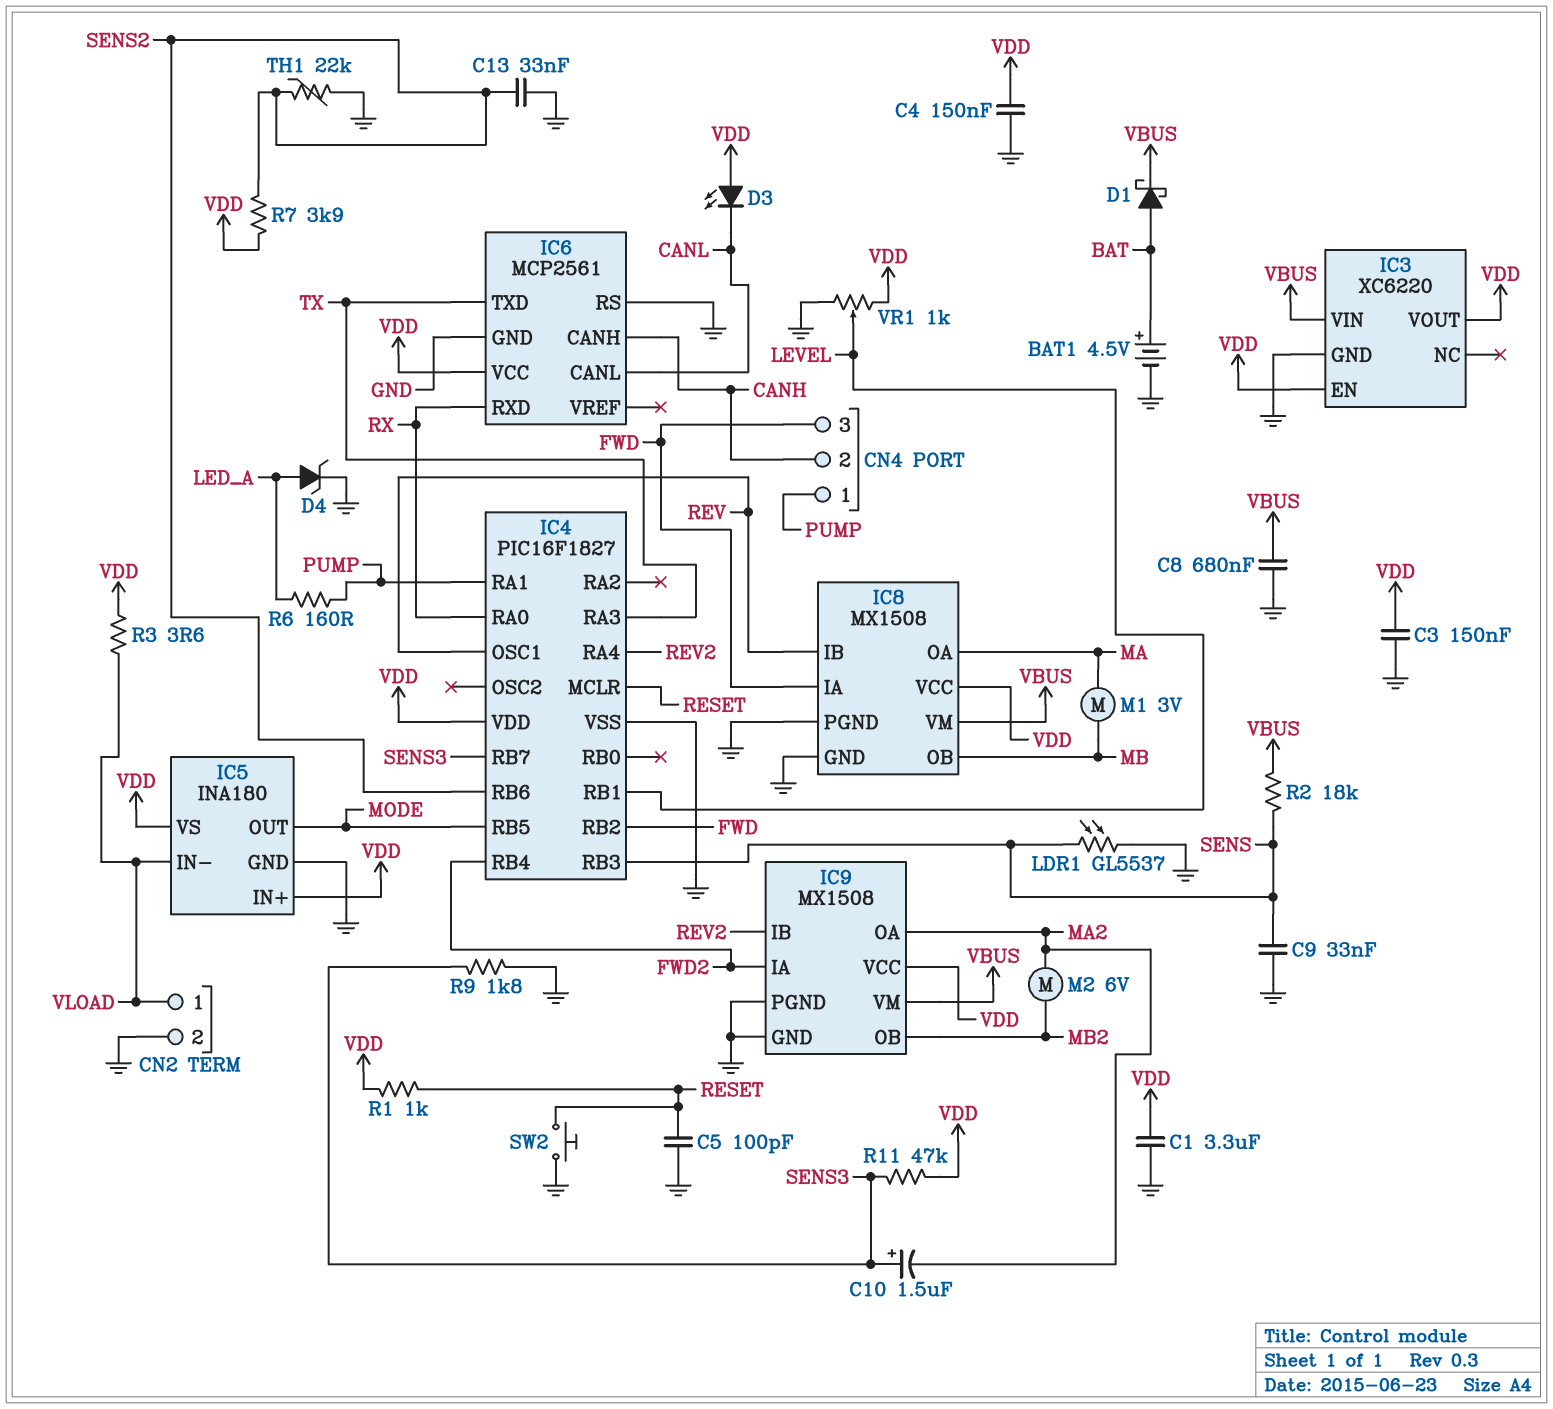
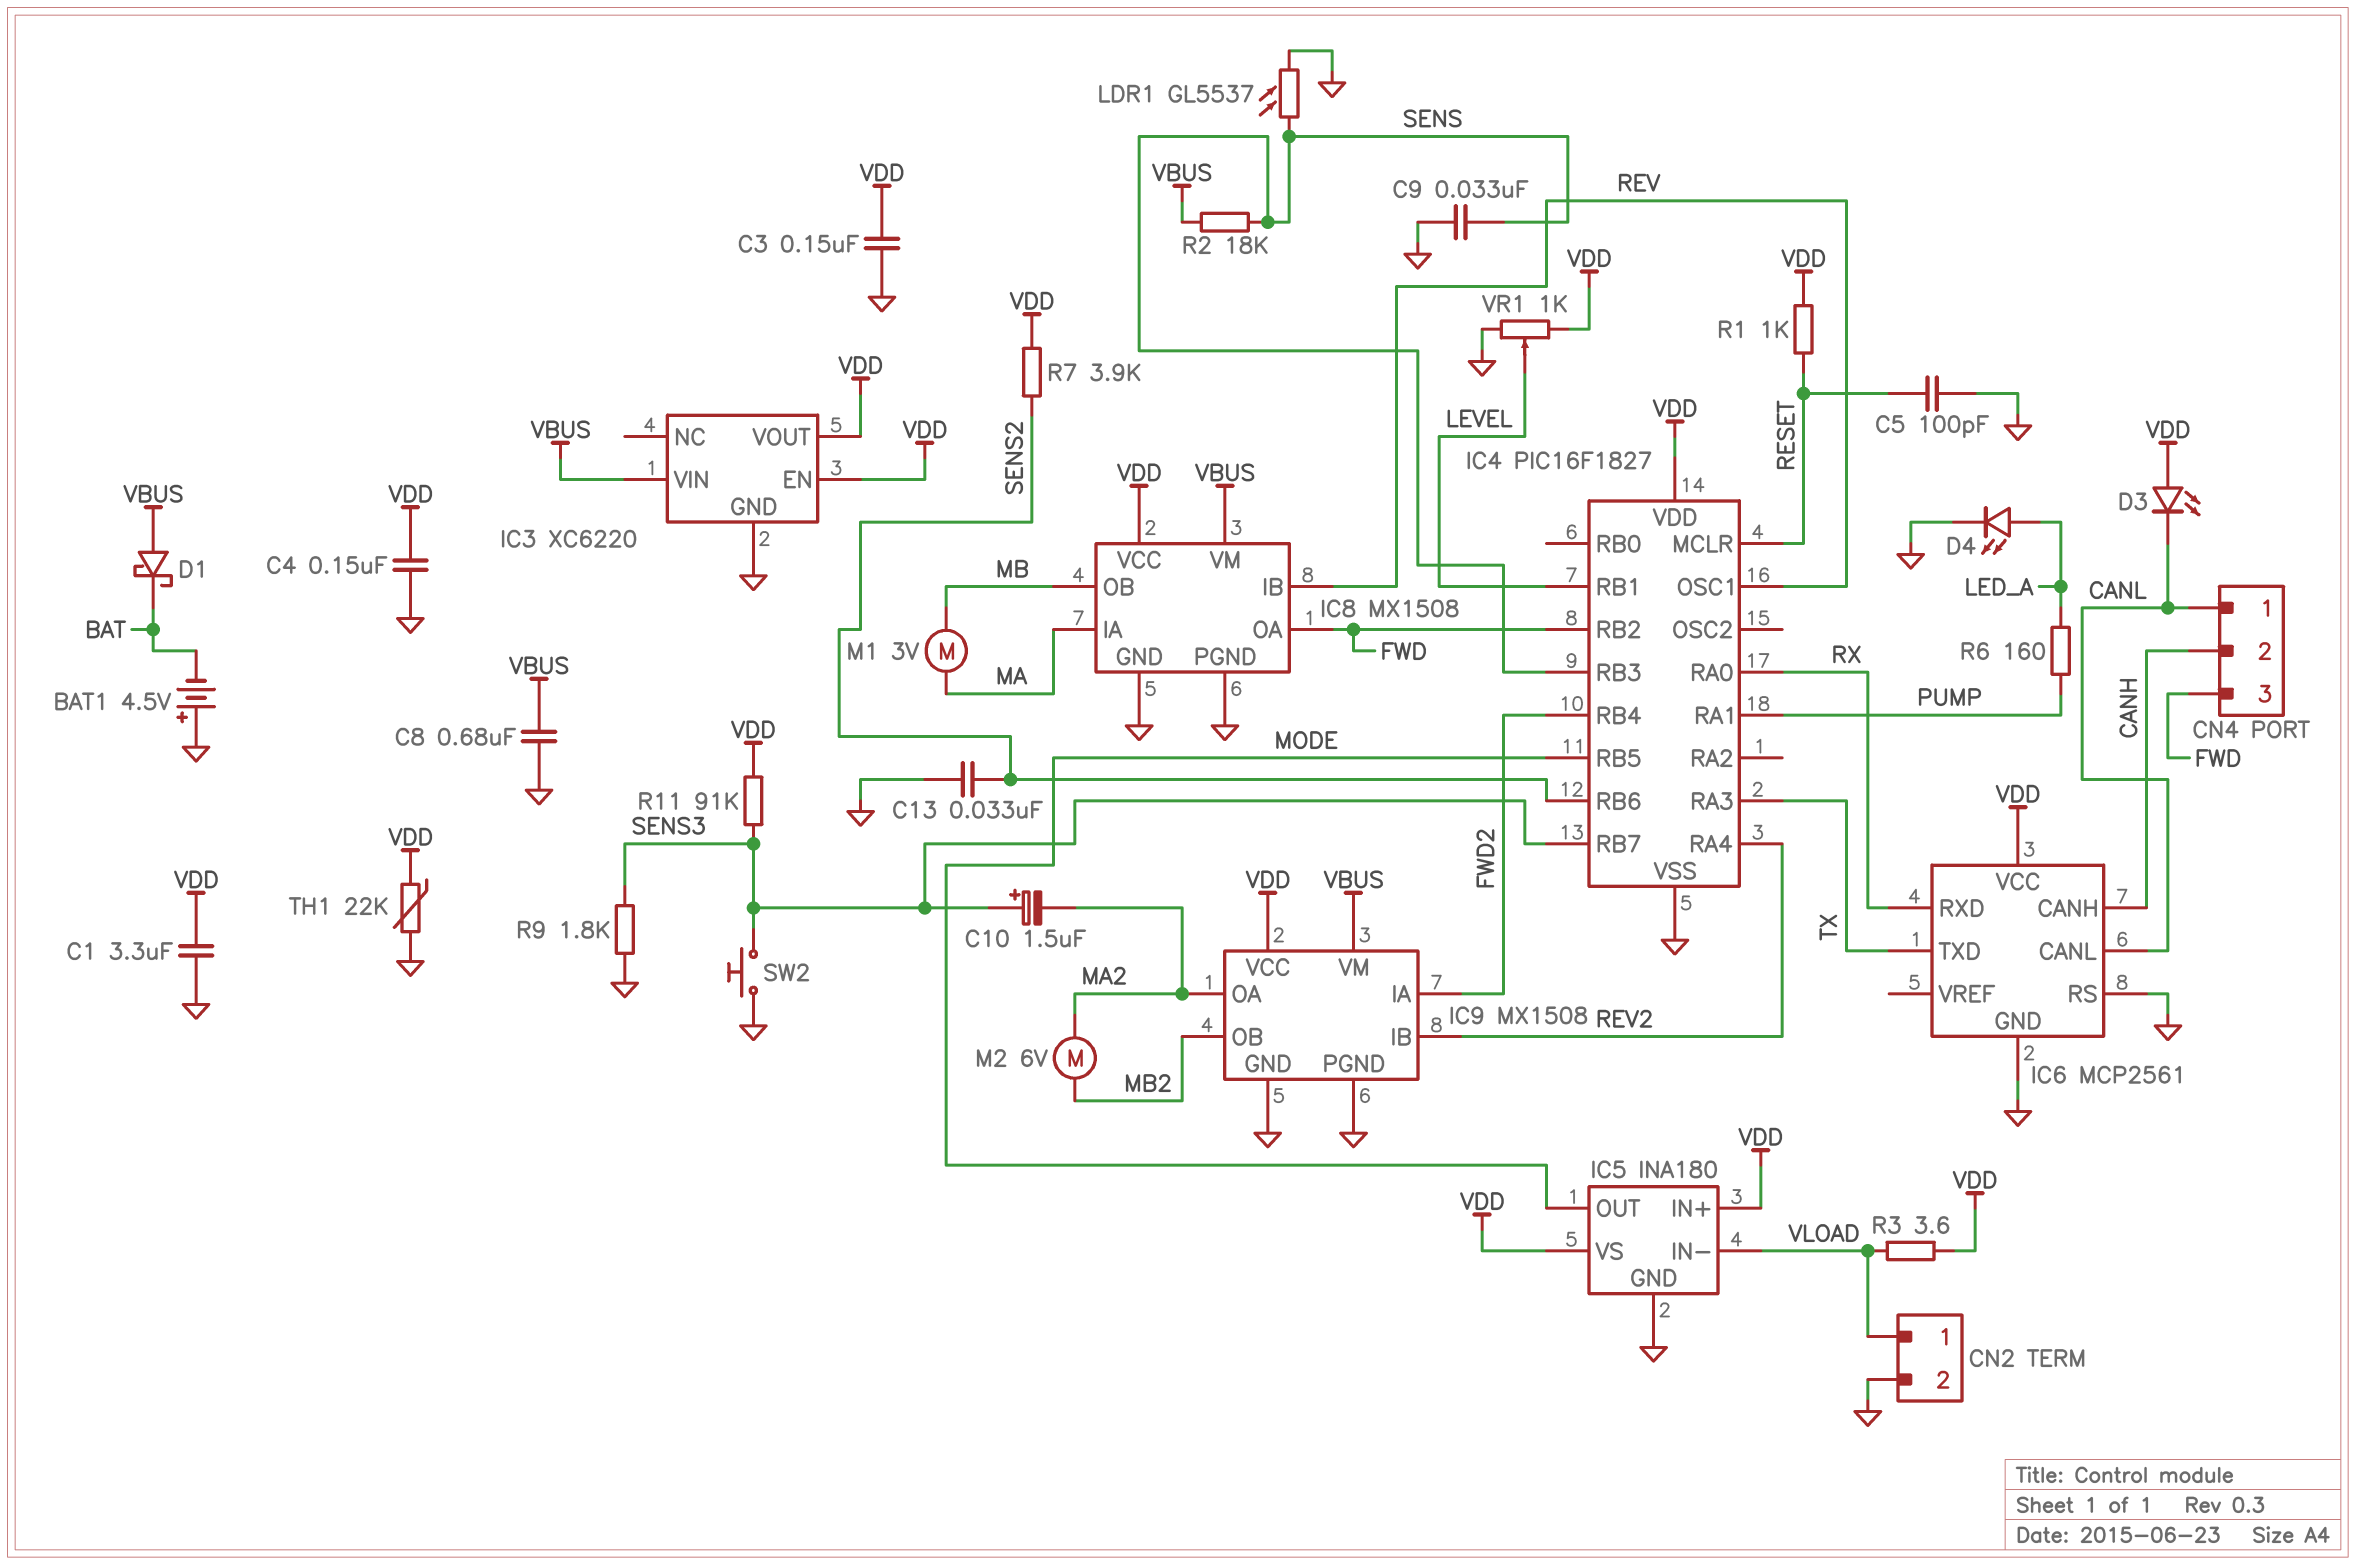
BAT1: 4.5V (plus BAT, minus GND) -> 4.5V (plus GND, minus BAT)
CN4 pin 1: PUMP -> CANL
D1: schottky (A BAT, K VBUS) -> schottky (A VBUS, K BAT)
D4: zener (A LED_A, K GND) -> LED (A LED_A, K GND)
IC8 pin IA: FWD -> MA
IC8 pin OA: MA -> FWD
R11: 47k (SENS3, VDD) -> 91k (SENS3, VDD)
SW2: button (GND, RESET) -> button (GND, SENS3)
TH1: 22k (GND, SENS2) -> 22k (GND, VDD)

